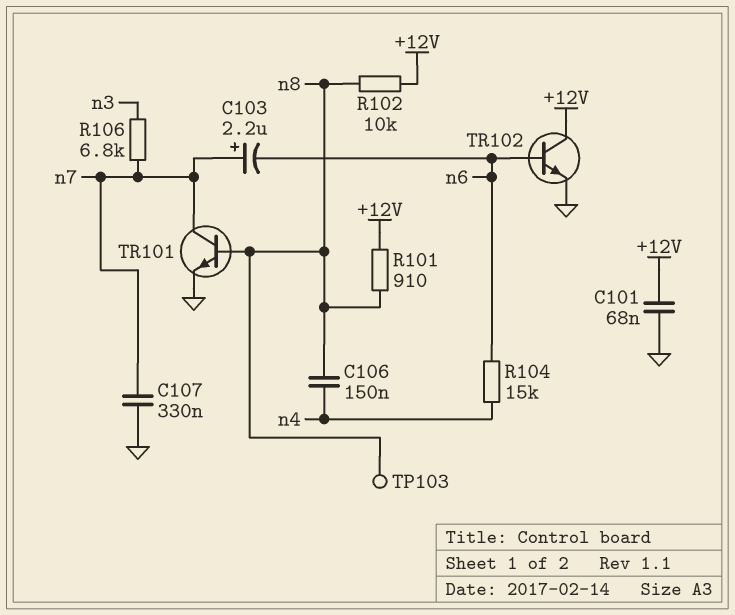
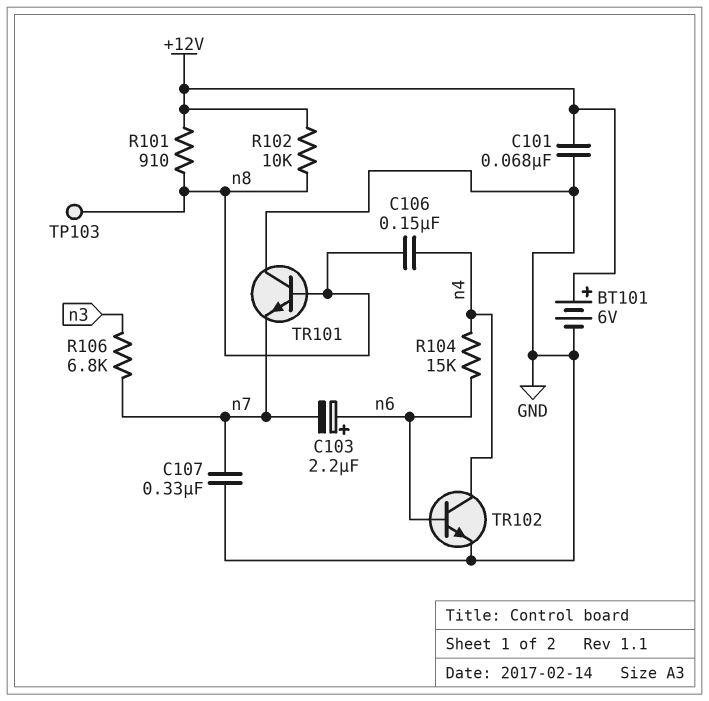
BT101: none -> 6V (plus +12V, minus GND)
C103: 2.2uF (plus n7, minus n6) -> 2.2uF (plus n6, minus n7)
TR101: NPN (B n8, C n7, E GND) -> NPN (B n8, C GND, E n7)
TR102: NPN (B n6, C +12V, E GND) -> NPN (B n6, C n4, E GND)

